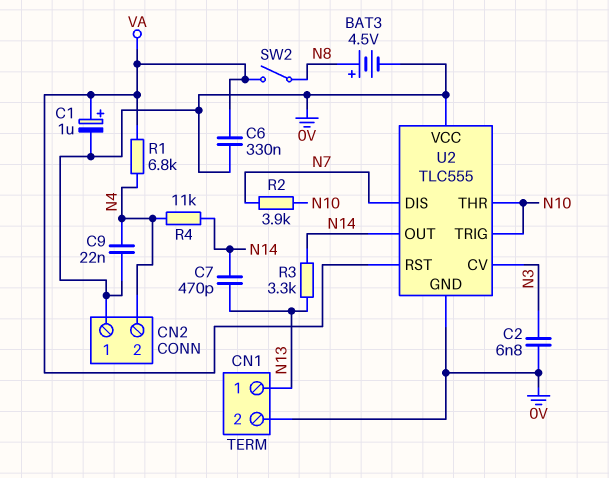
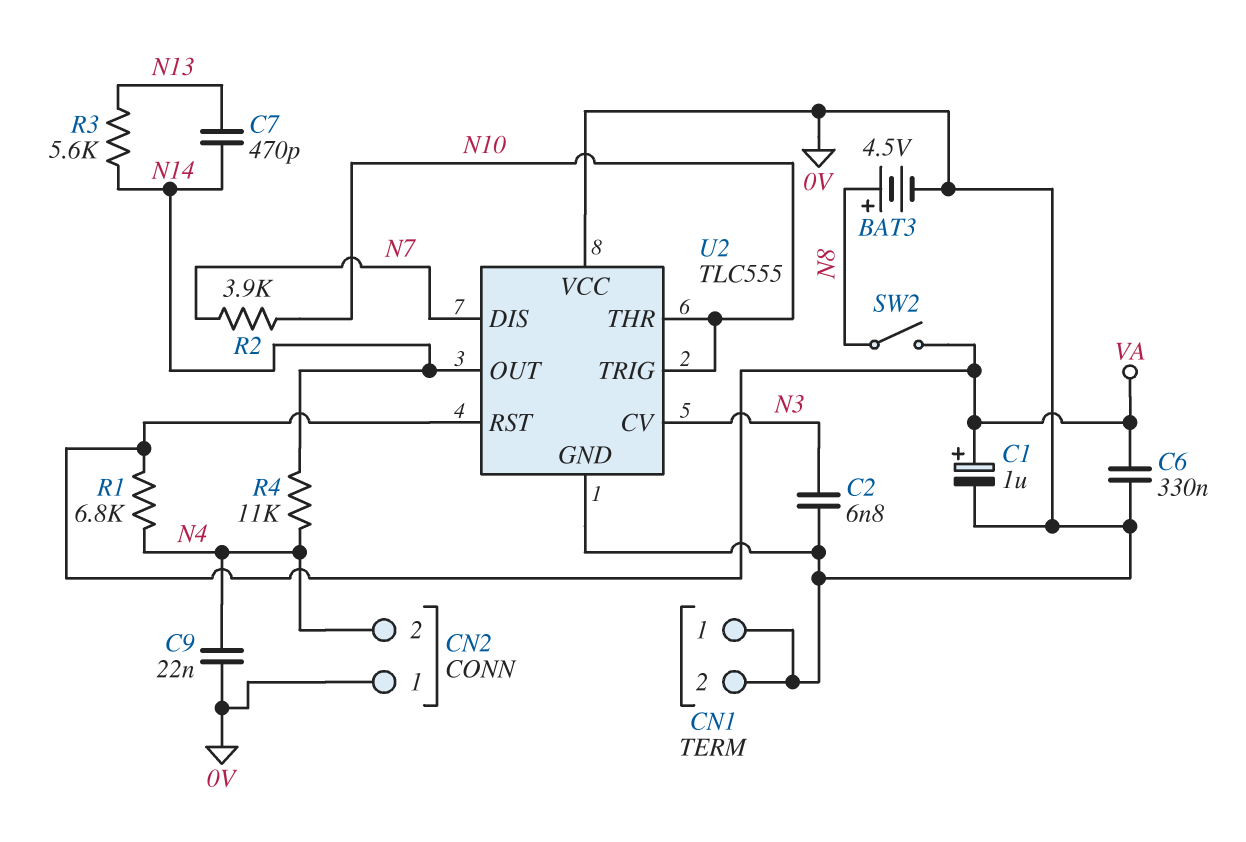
CN1 pin 1: N13 -> 0V
R3: 3.3k (N13, N14) -> 5.6k (N13, N14)

